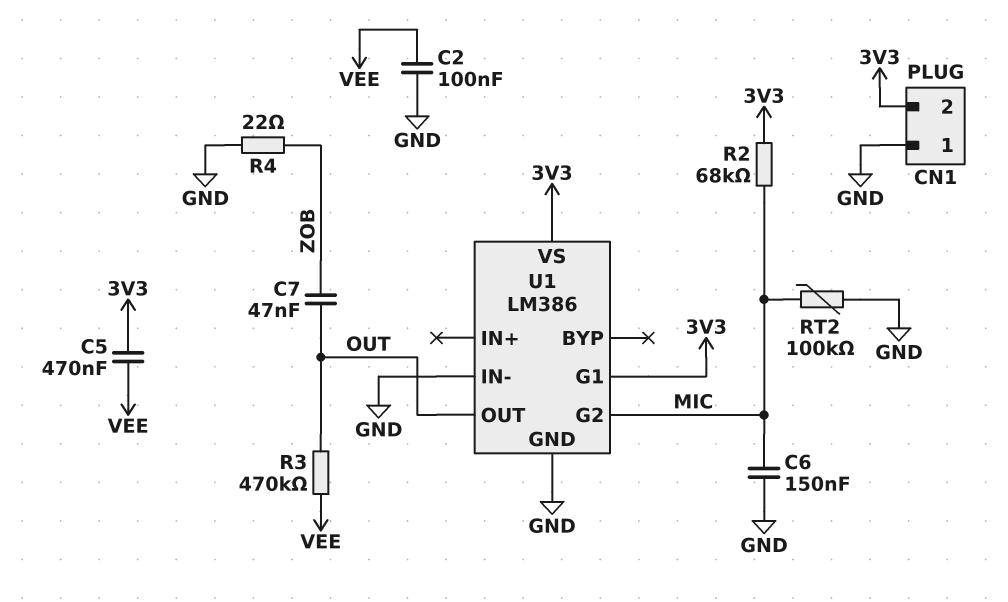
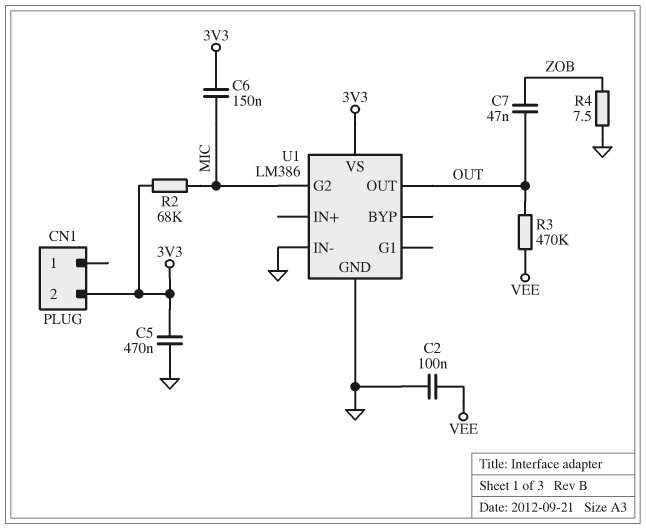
C5: 470nF (3V3, VEE) -> 470nF (3V3, GND)
C6: 150nF (GND, MIC) -> 150nF (3V3, MIC)
CN1 pin 1: GND -> none
R4: 22 (GND, ZOB) -> 7.5 (GND, ZOB)
RT2: 100k (GND, MIC) -> none
U1 pin G1: 3V3 -> none

